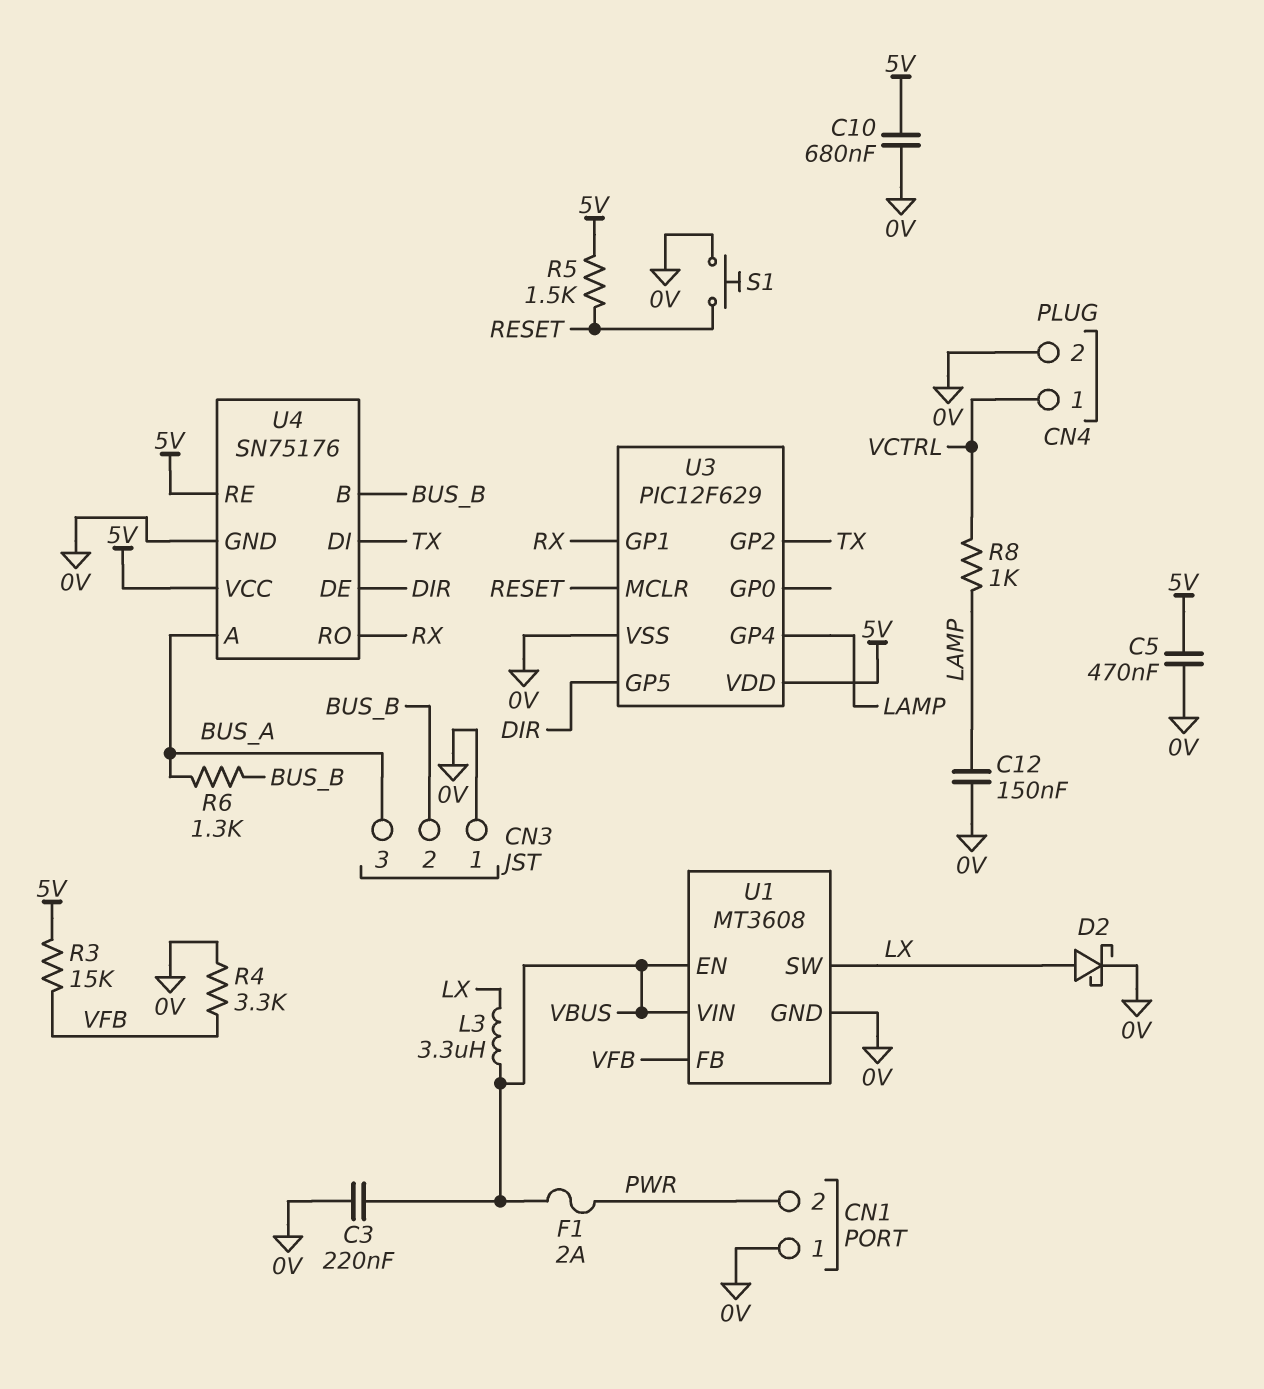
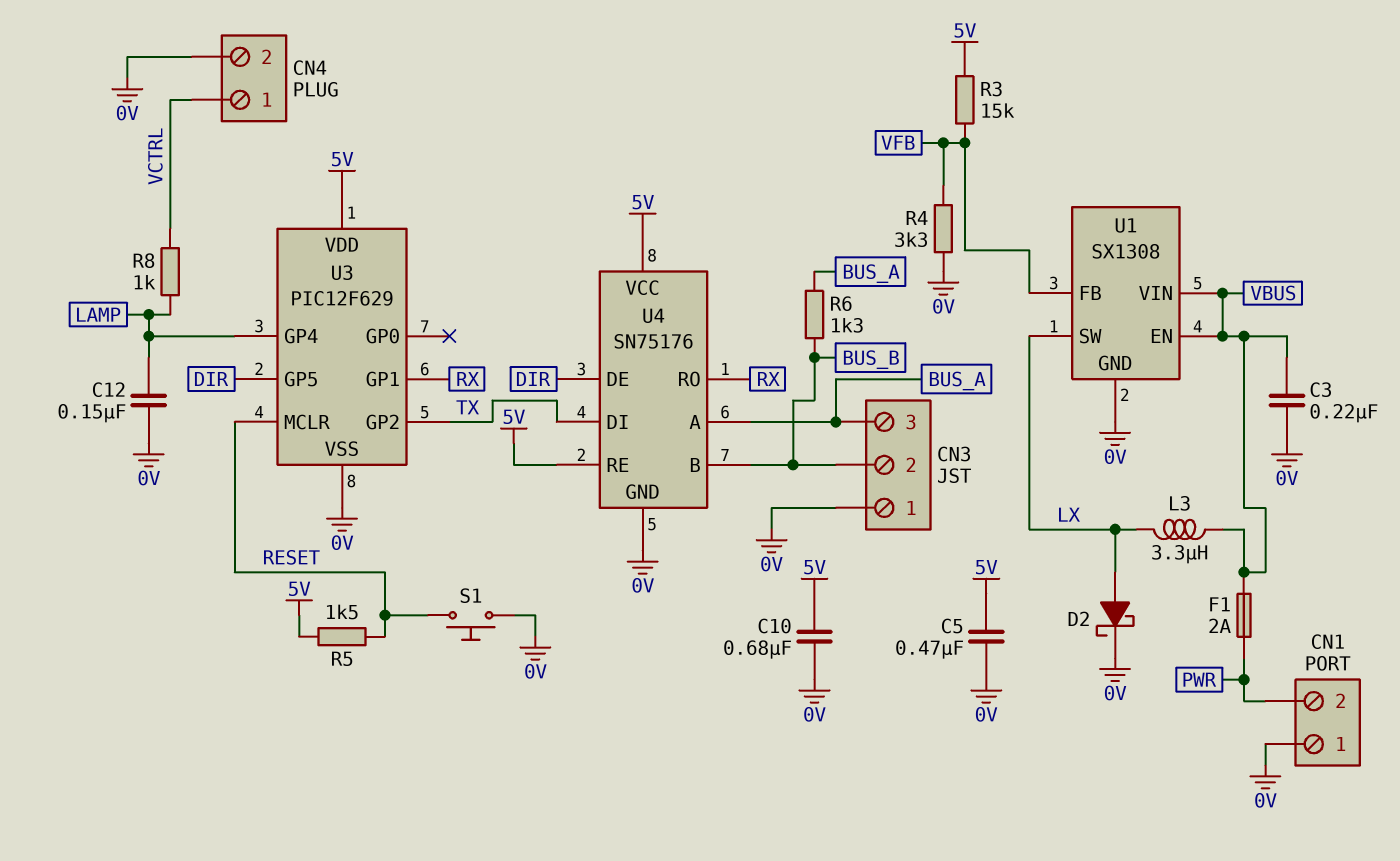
U1: MT3608 -> SX1308

